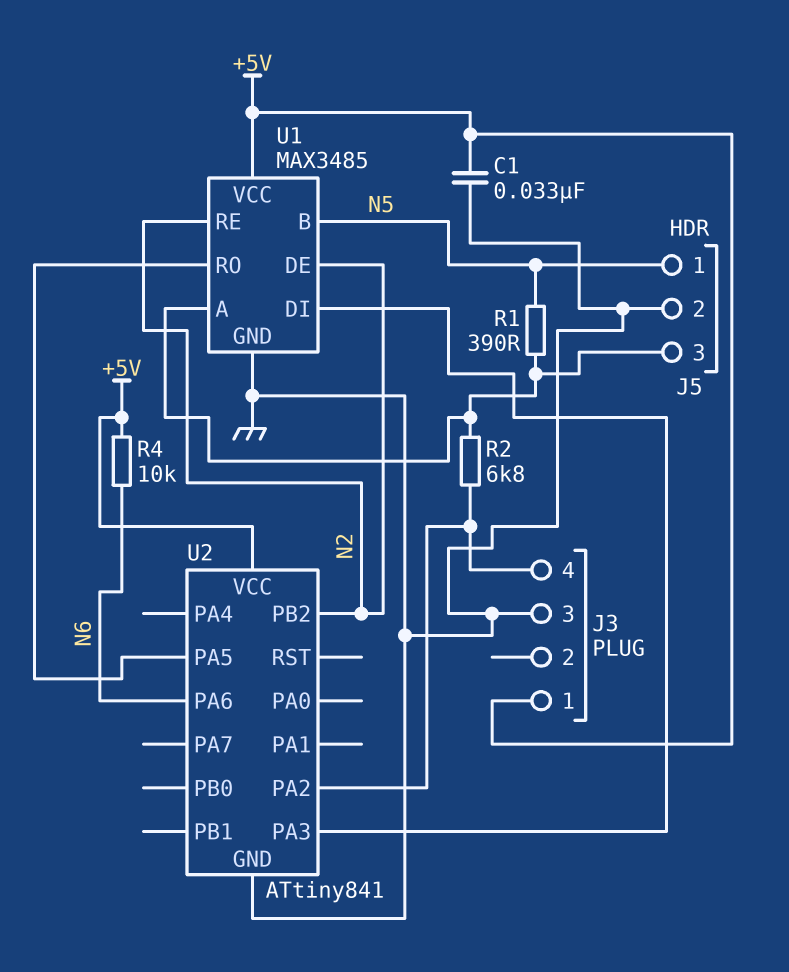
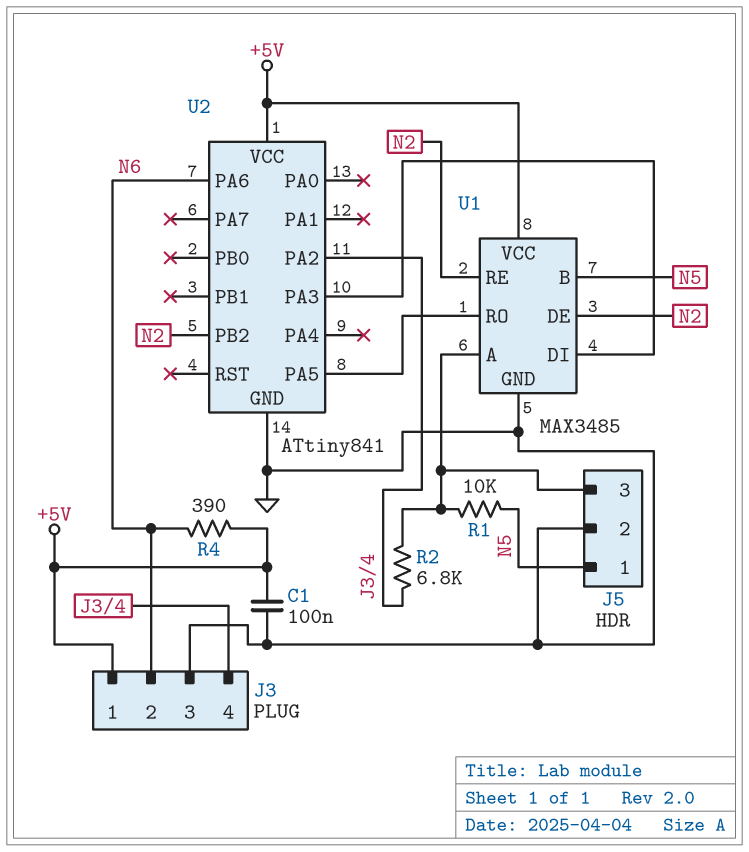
C1: 33nF (+5V, GND) -> 100nF (+5V, GND)
J3 pin 2: none -> N6
R1: 390 (J5/3, N5) -> 10k (J5/3, N5)
R4: 10k (+5V, N6) -> 390 (+5V, N6)

